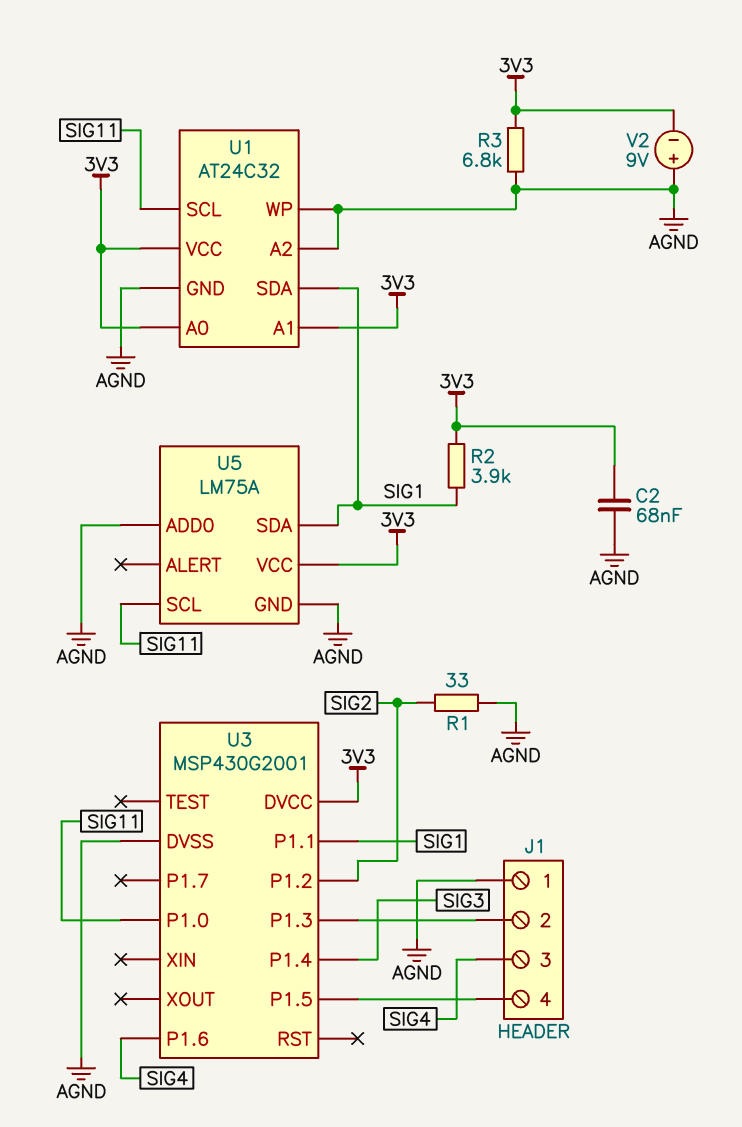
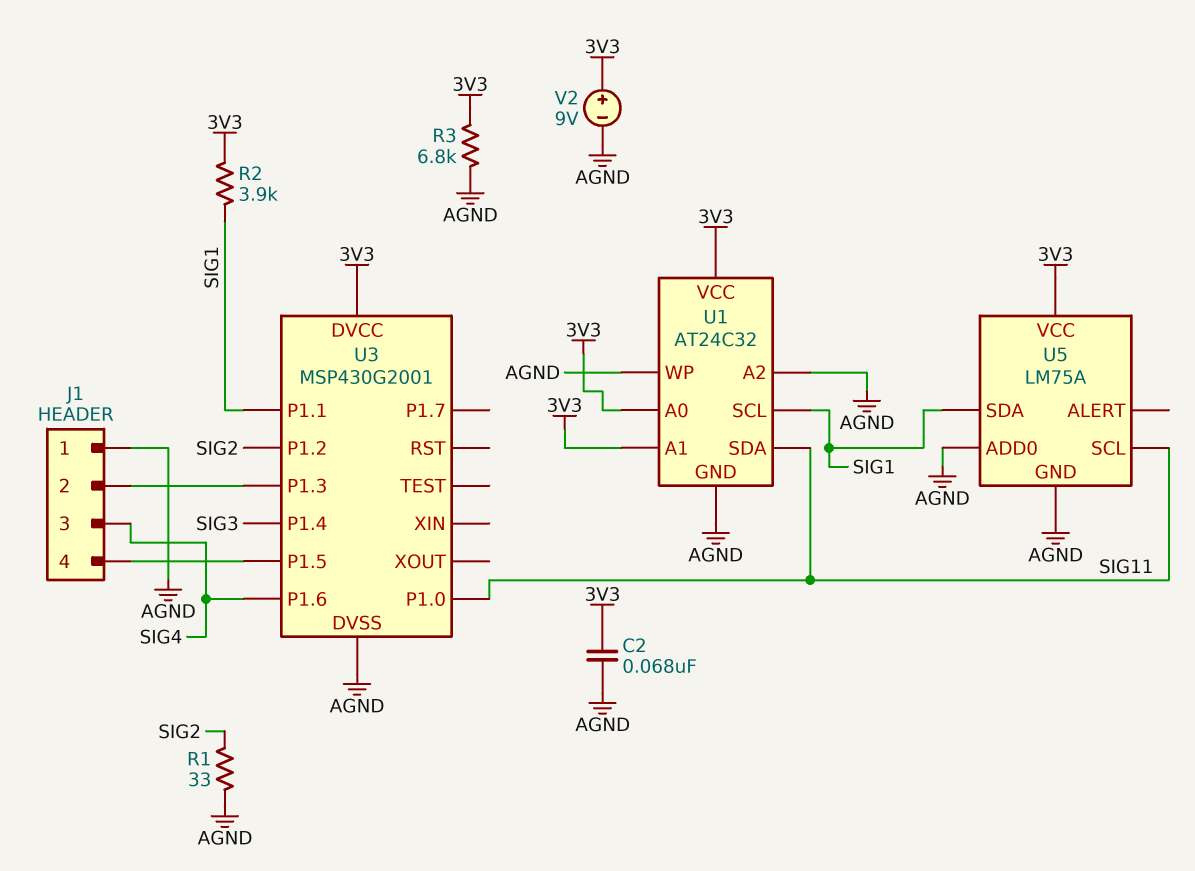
U1 pin SCL: SIG11 -> SIG1
U1 pin SDA: SIG1 -> SIG11
V2: 9V (plus AGND, minus 3V3) -> 9V (plus 3V3, minus AGND)

